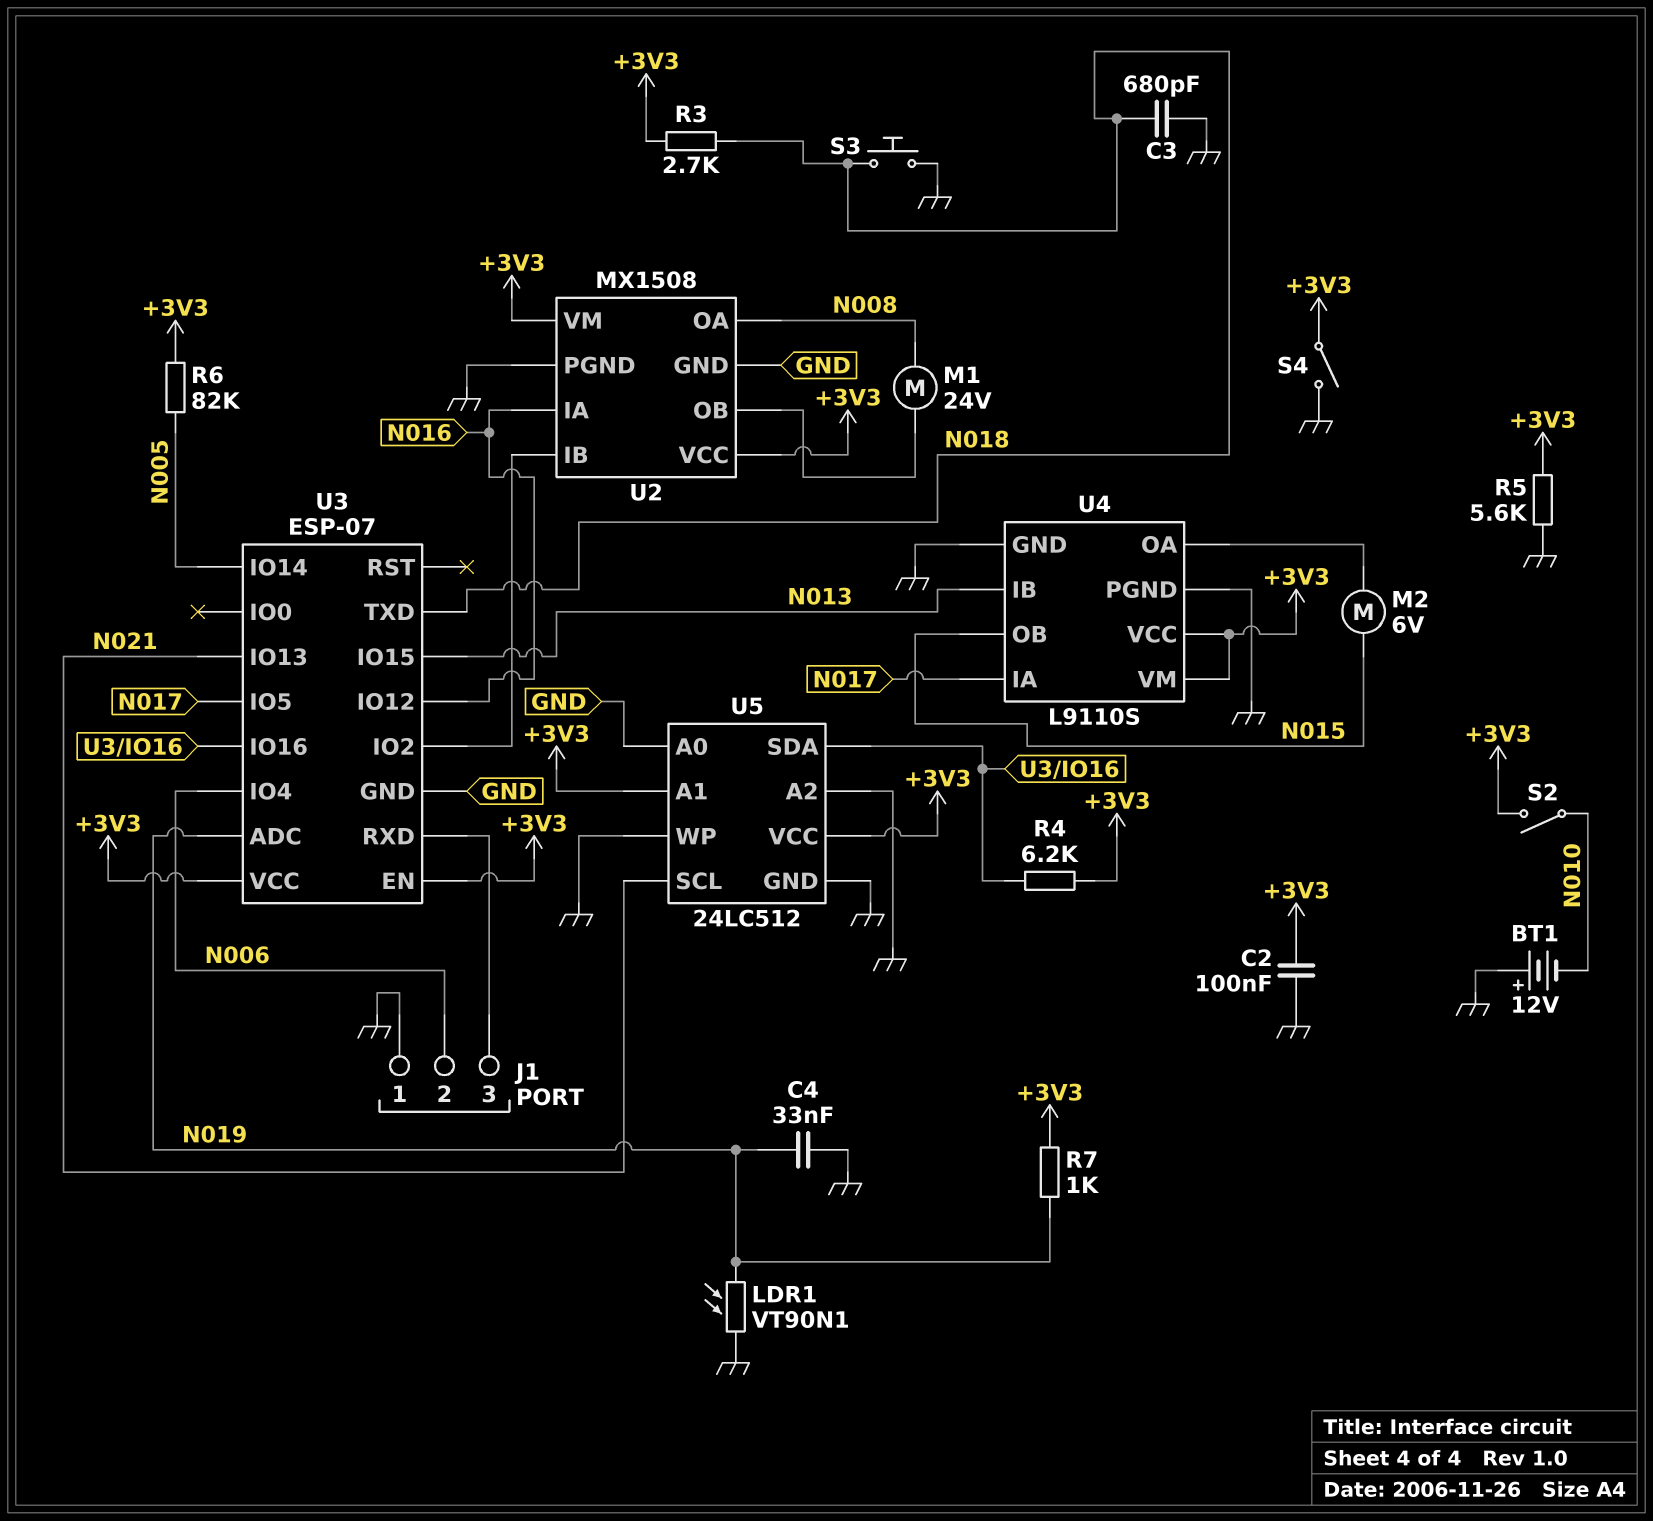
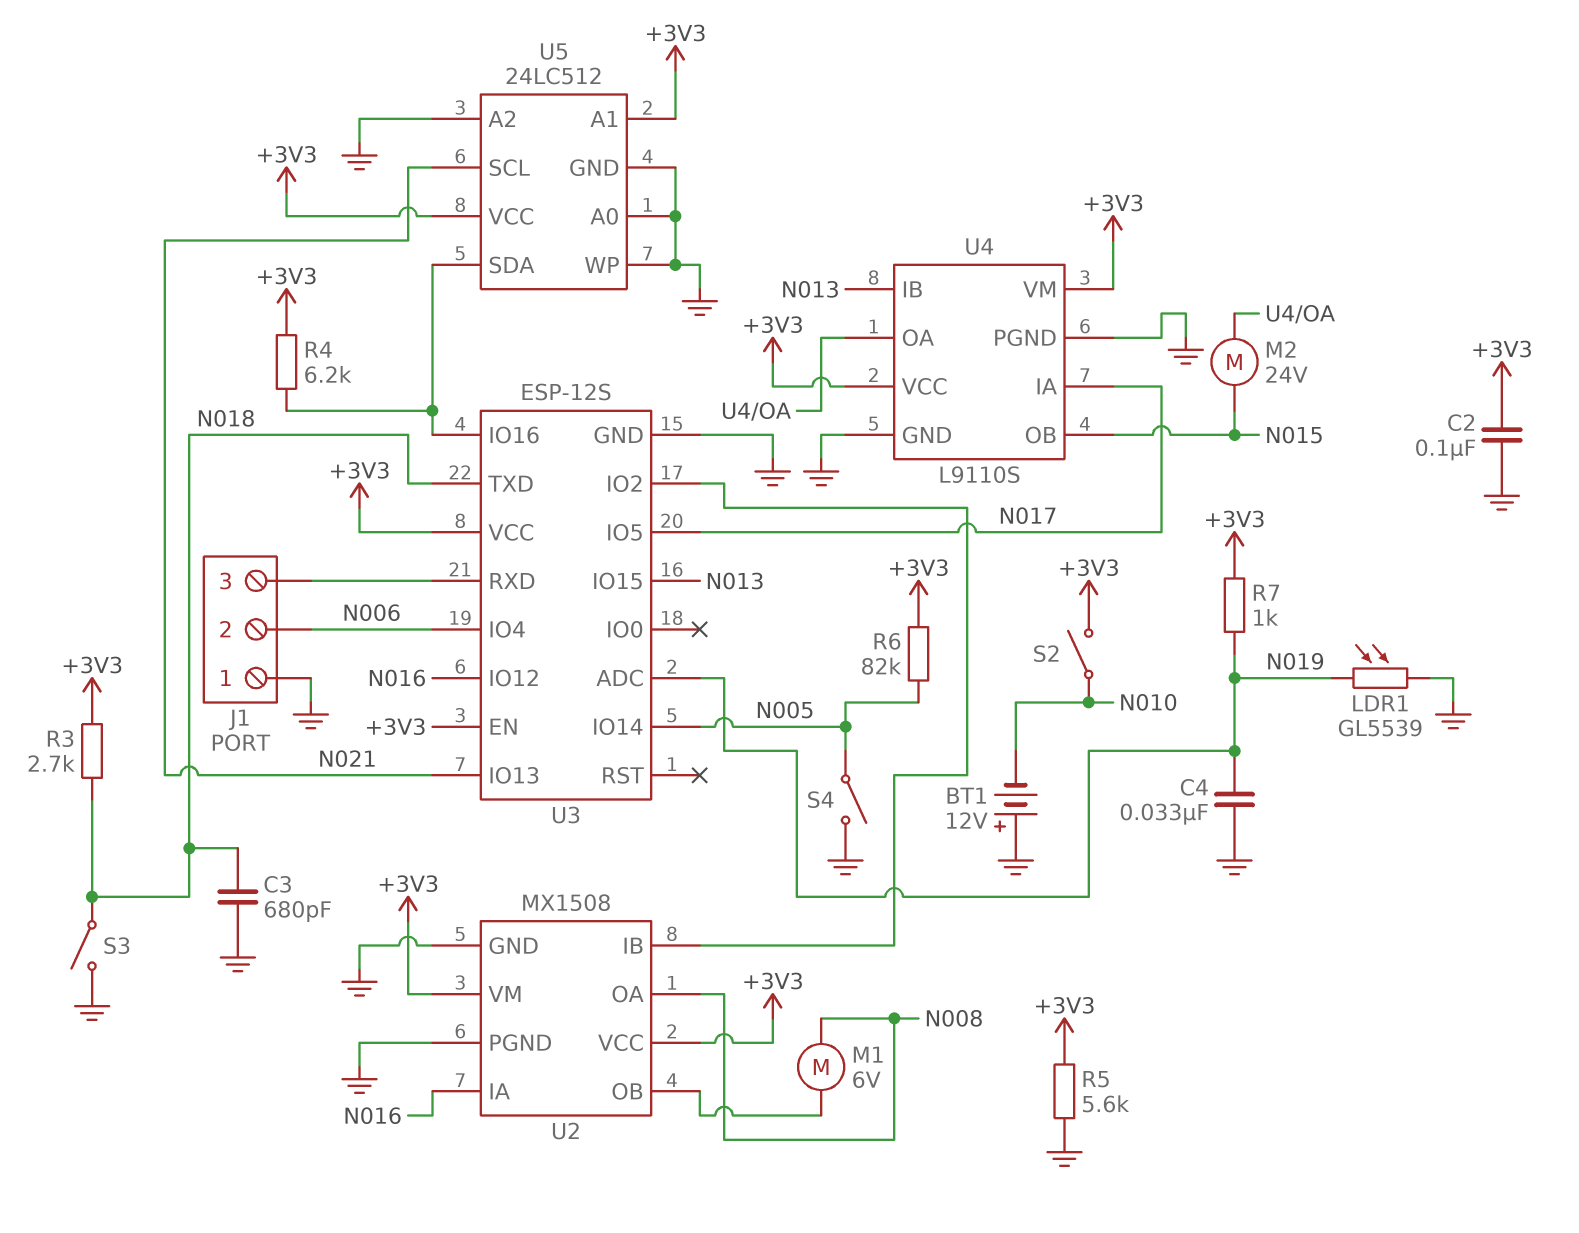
LDR1: VT90N1 (GND, N019) -> GL5539 (GND, N019)
M1: motor 24V (N008, U2/OB) -> motor 6V (N008, U2/OB)
M2: motor 6V (N015, U4/OA) -> motor 24V (N015, U4/OA)
S3: button (GND, N018) -> switch (GND, N018)
S4: switch (+3V3, GND) -> switch (GND, N005)
U3: ESP-07 -> ESP-12S

